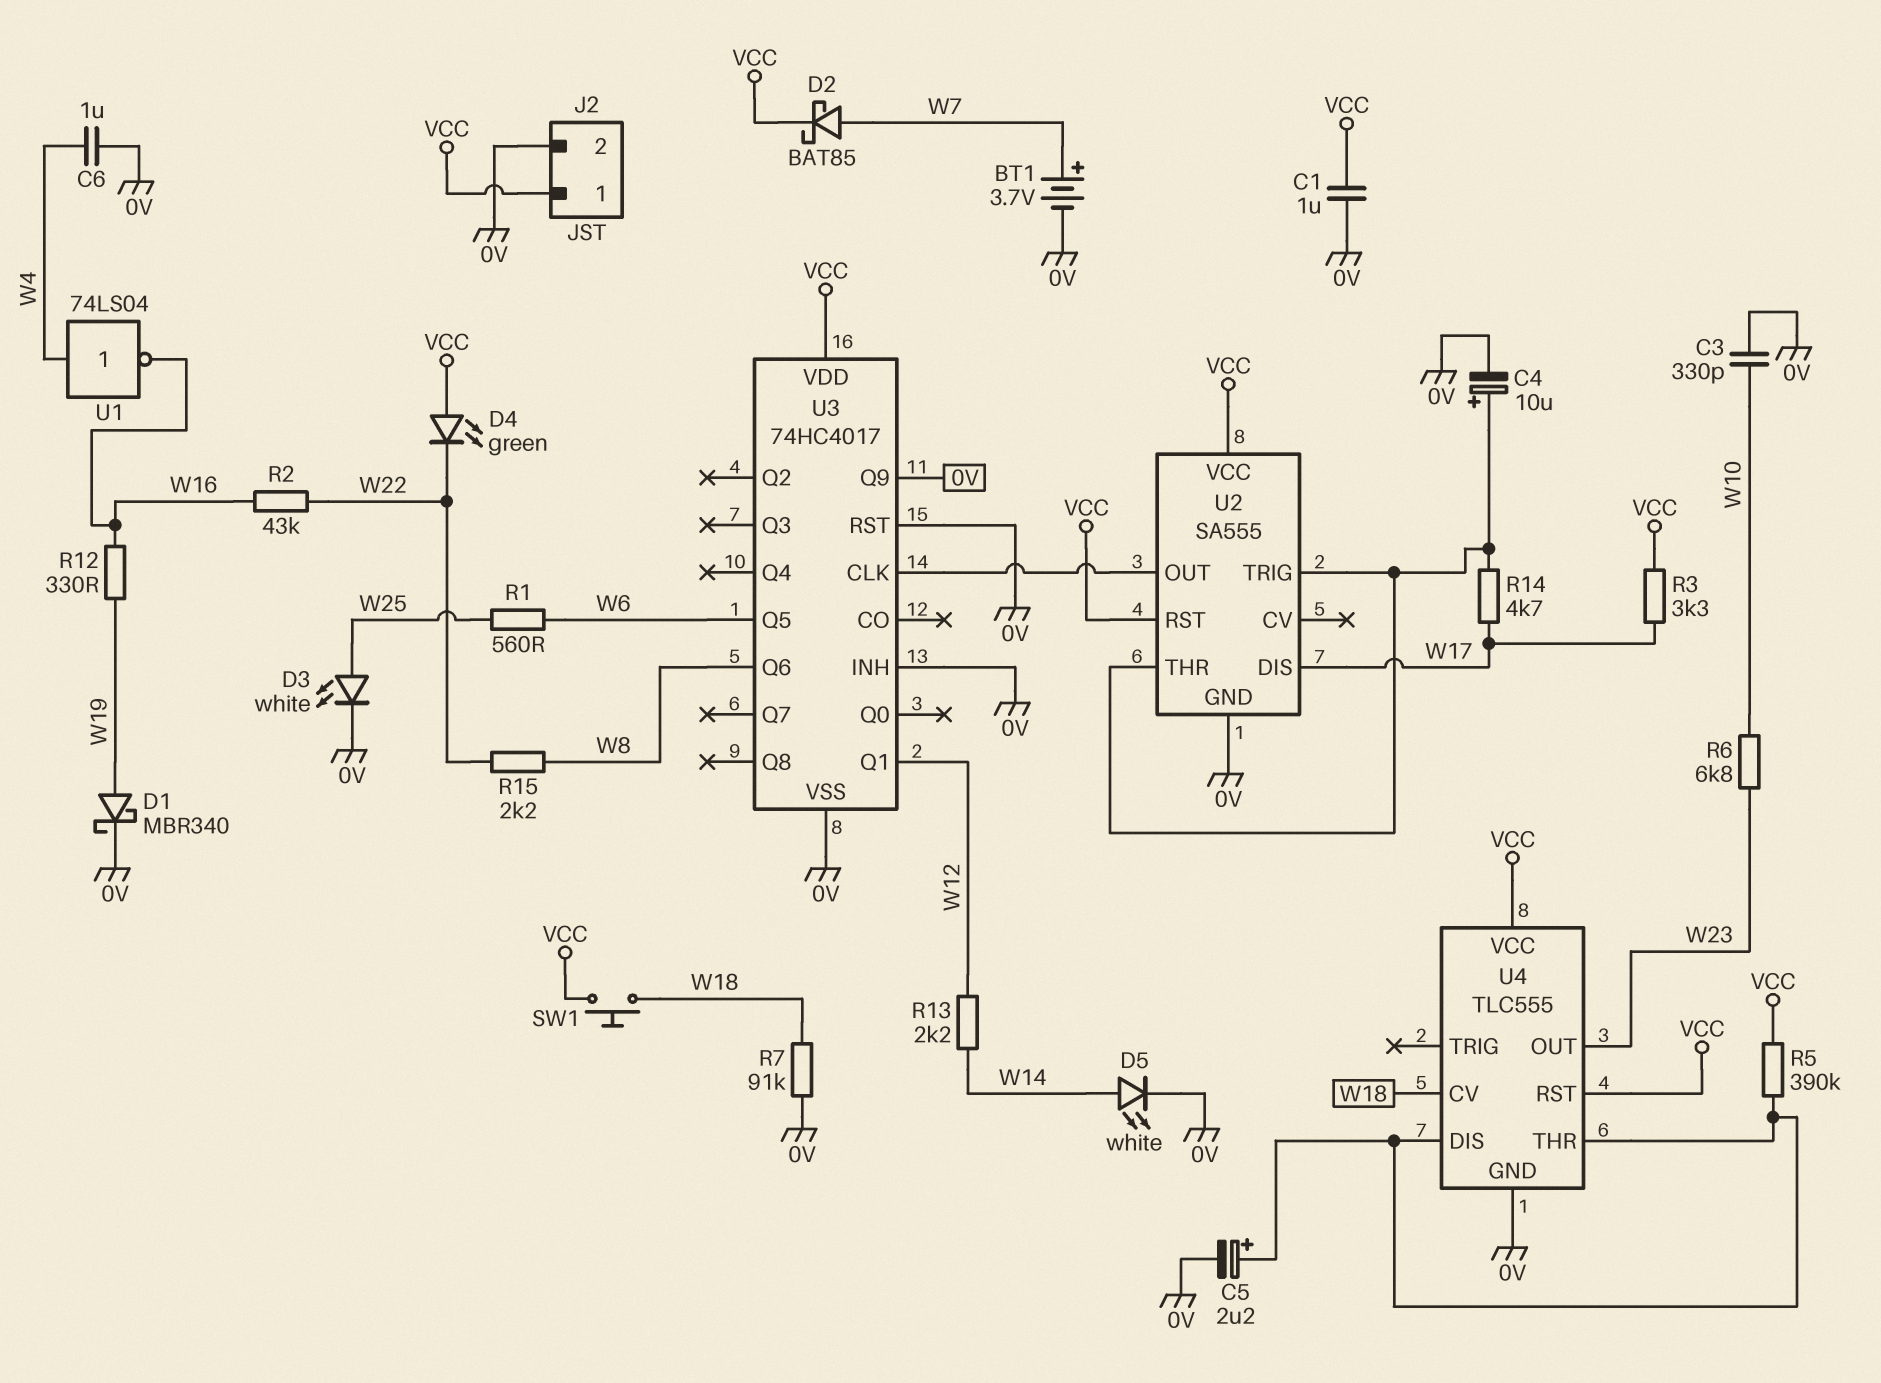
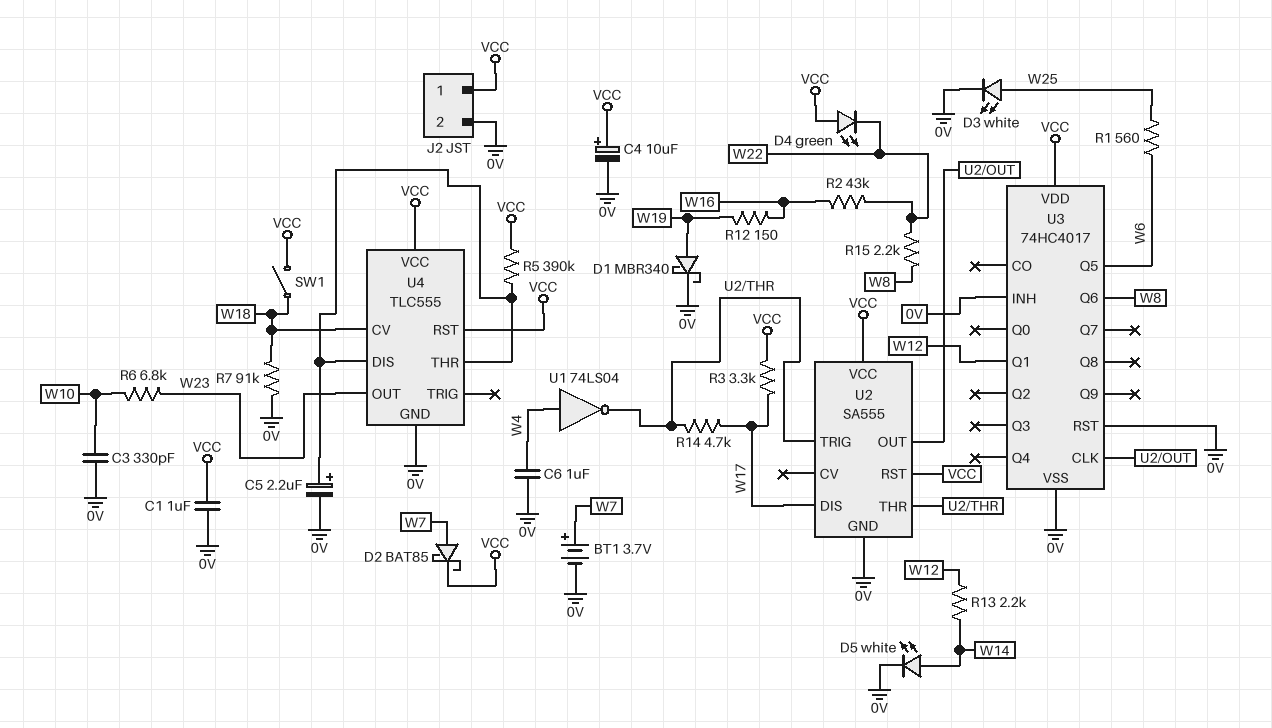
C4: 10uF (plus U2/THR, minus 0V) -> 10uF (plus VCC, minus 0V)
R12: 330 (W16, W19) -> 150 (W16, W19)
SW1: button (VCC, W18) -> switch (VCC, W18)
U1: NOT 74LS04 (in W4, out W16) -> NOT 74LS04 (in W4, out U2/THR)
U3 pin Q9: 0V -> none

